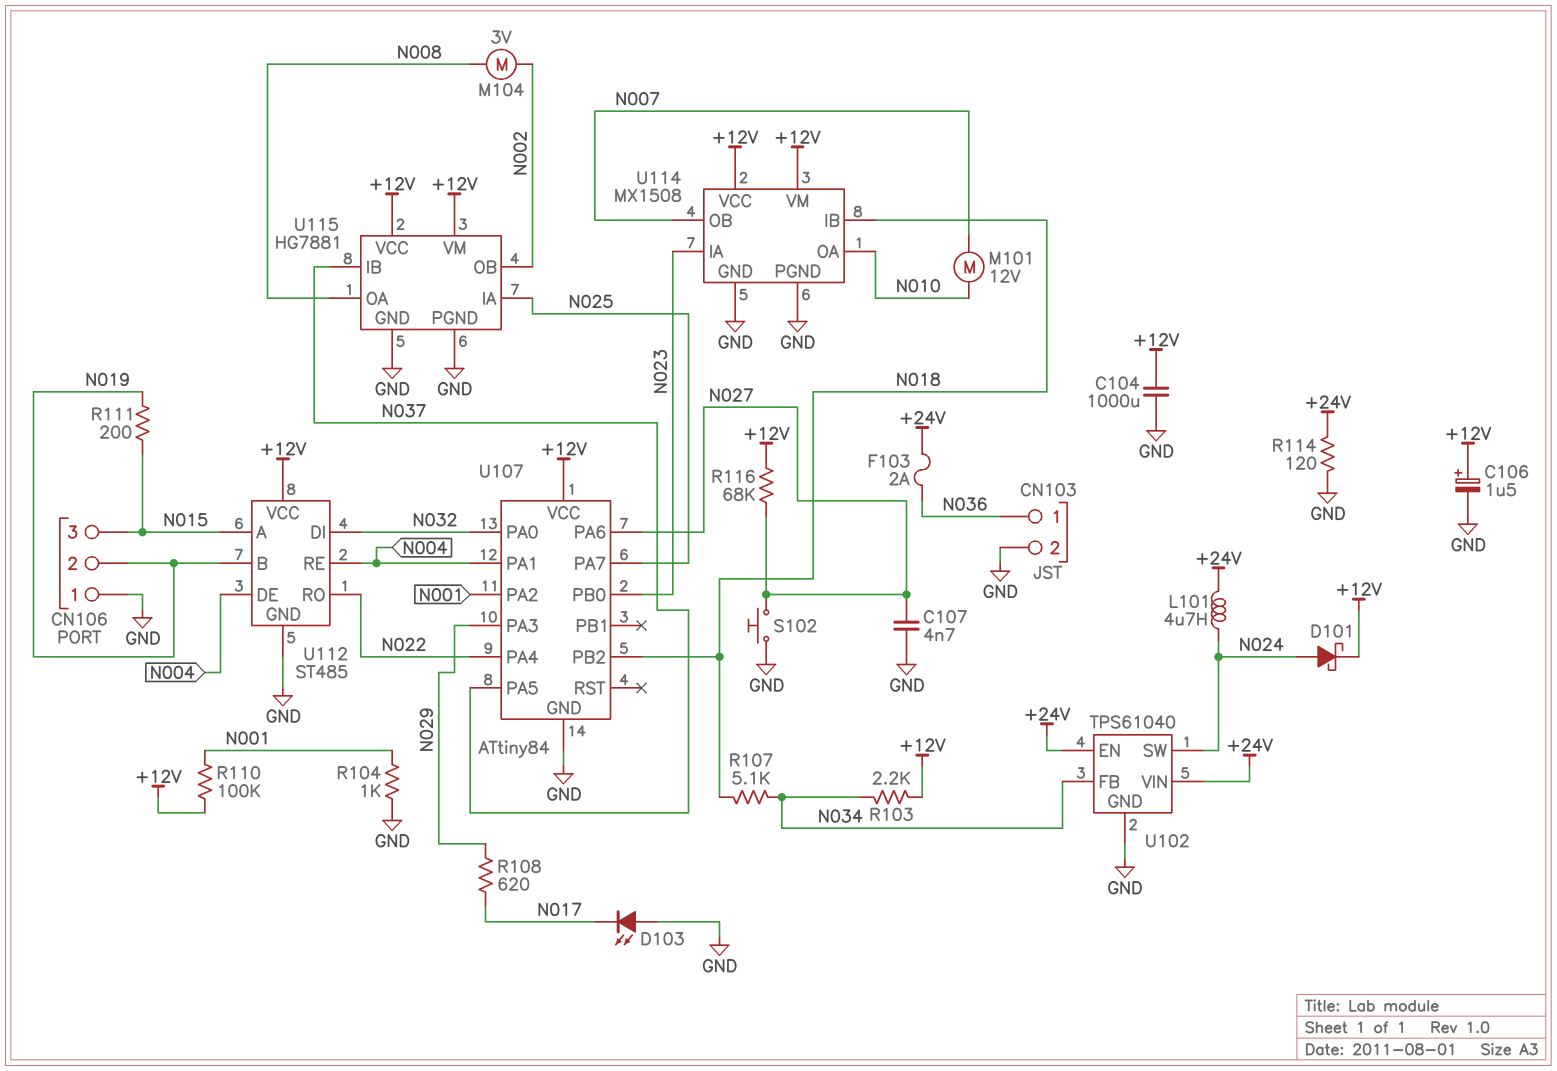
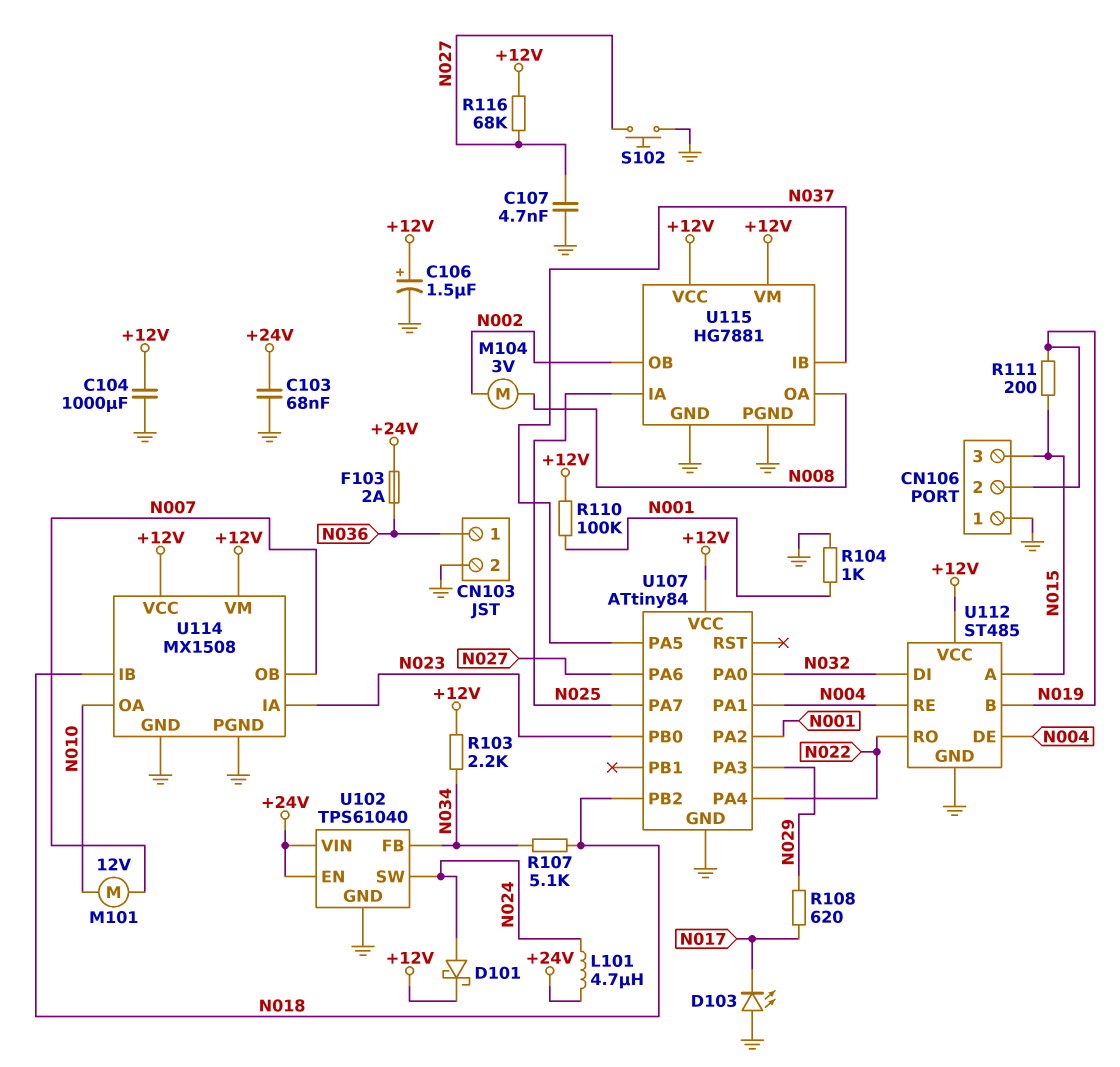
C103: none -> 68nF (+24V, GND)
R114: 120 (+24V, GND) -> none

